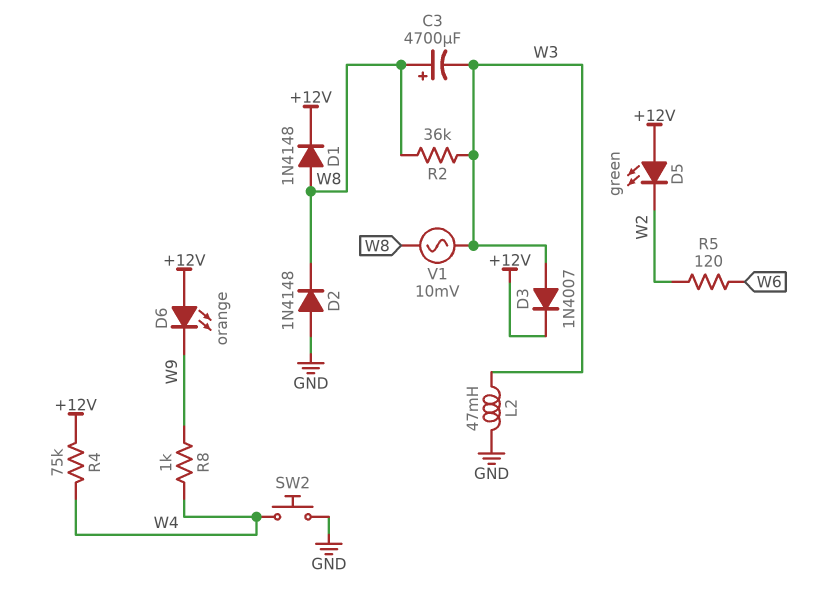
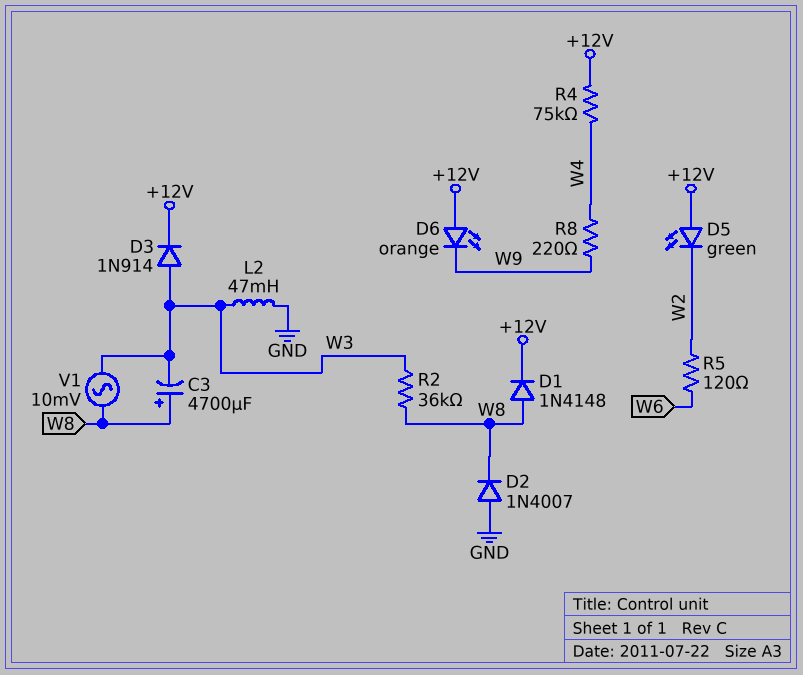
D2: diode 1N4148 (A GND, K W8) -> diode 1N4007 (A GND, K W8)
D3: diode 1N4007 (A W3, K +12V) -> diode 1N914 (A W3, K +12V)
R8: 1k (W4, W9) -> 220 (W4, W9)
SW2: button (GND, W4) -> none

